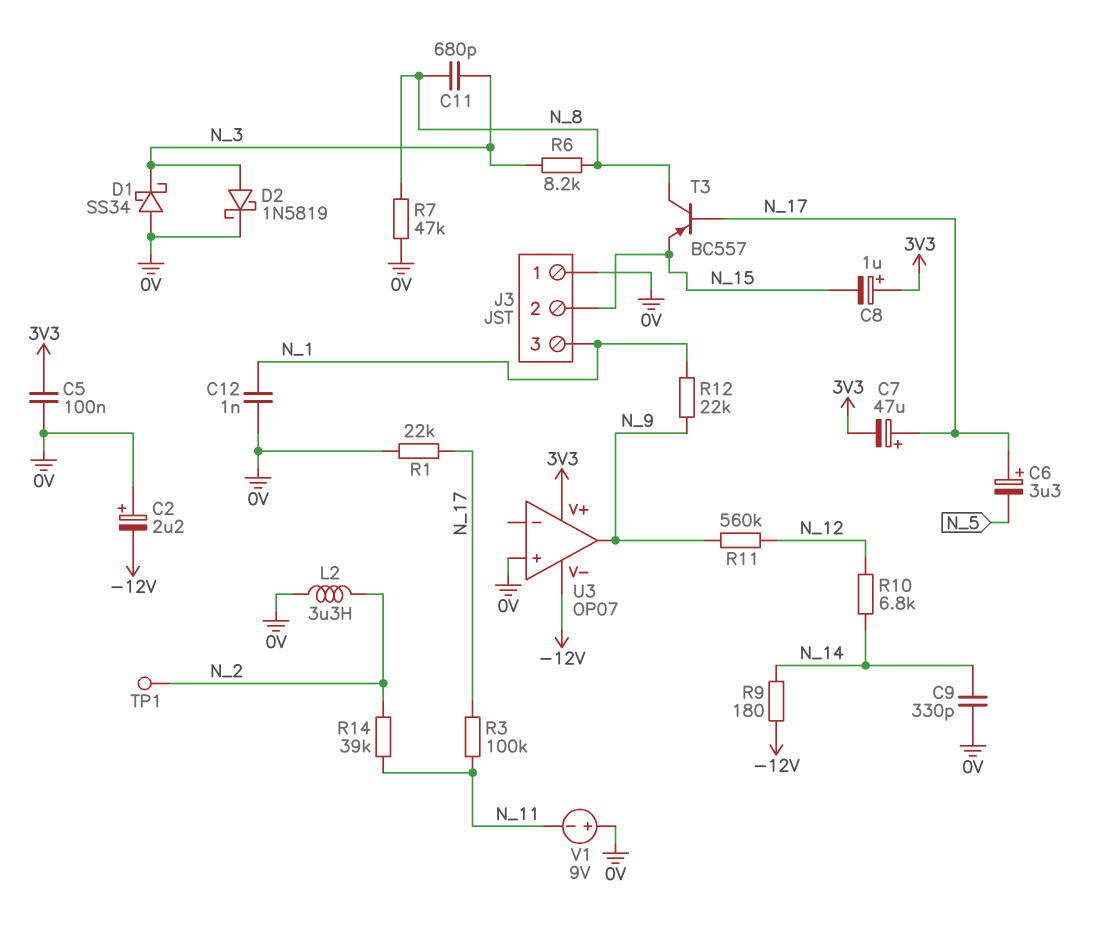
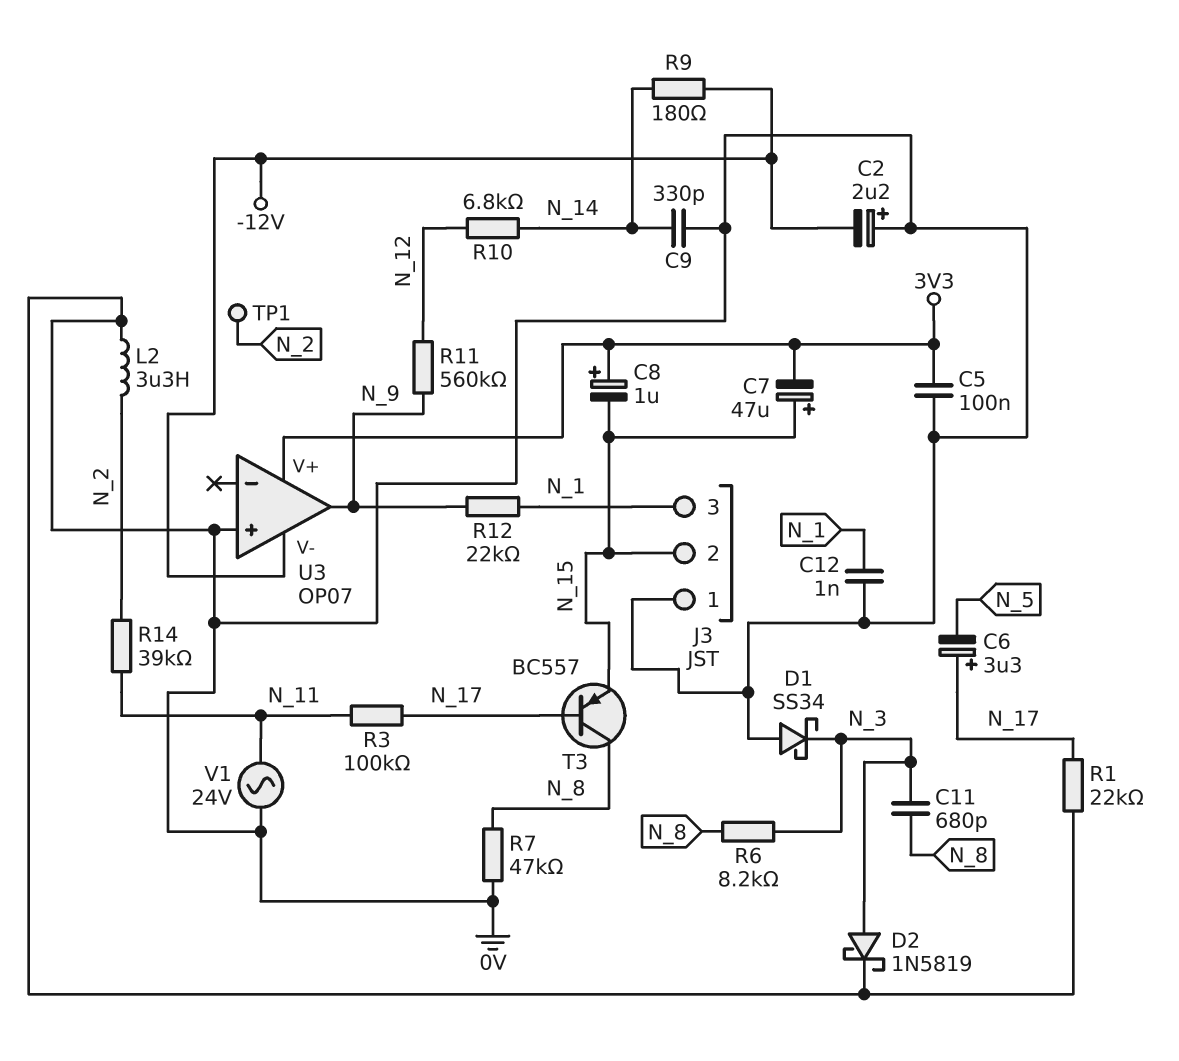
C7: 47uF (plus N_17, minus 3V3) -> 47uF (plus N_15, minus 3V3)
V1: 9V (plus 0V, minus N_11) -> AC 24V (0V, N_11)

